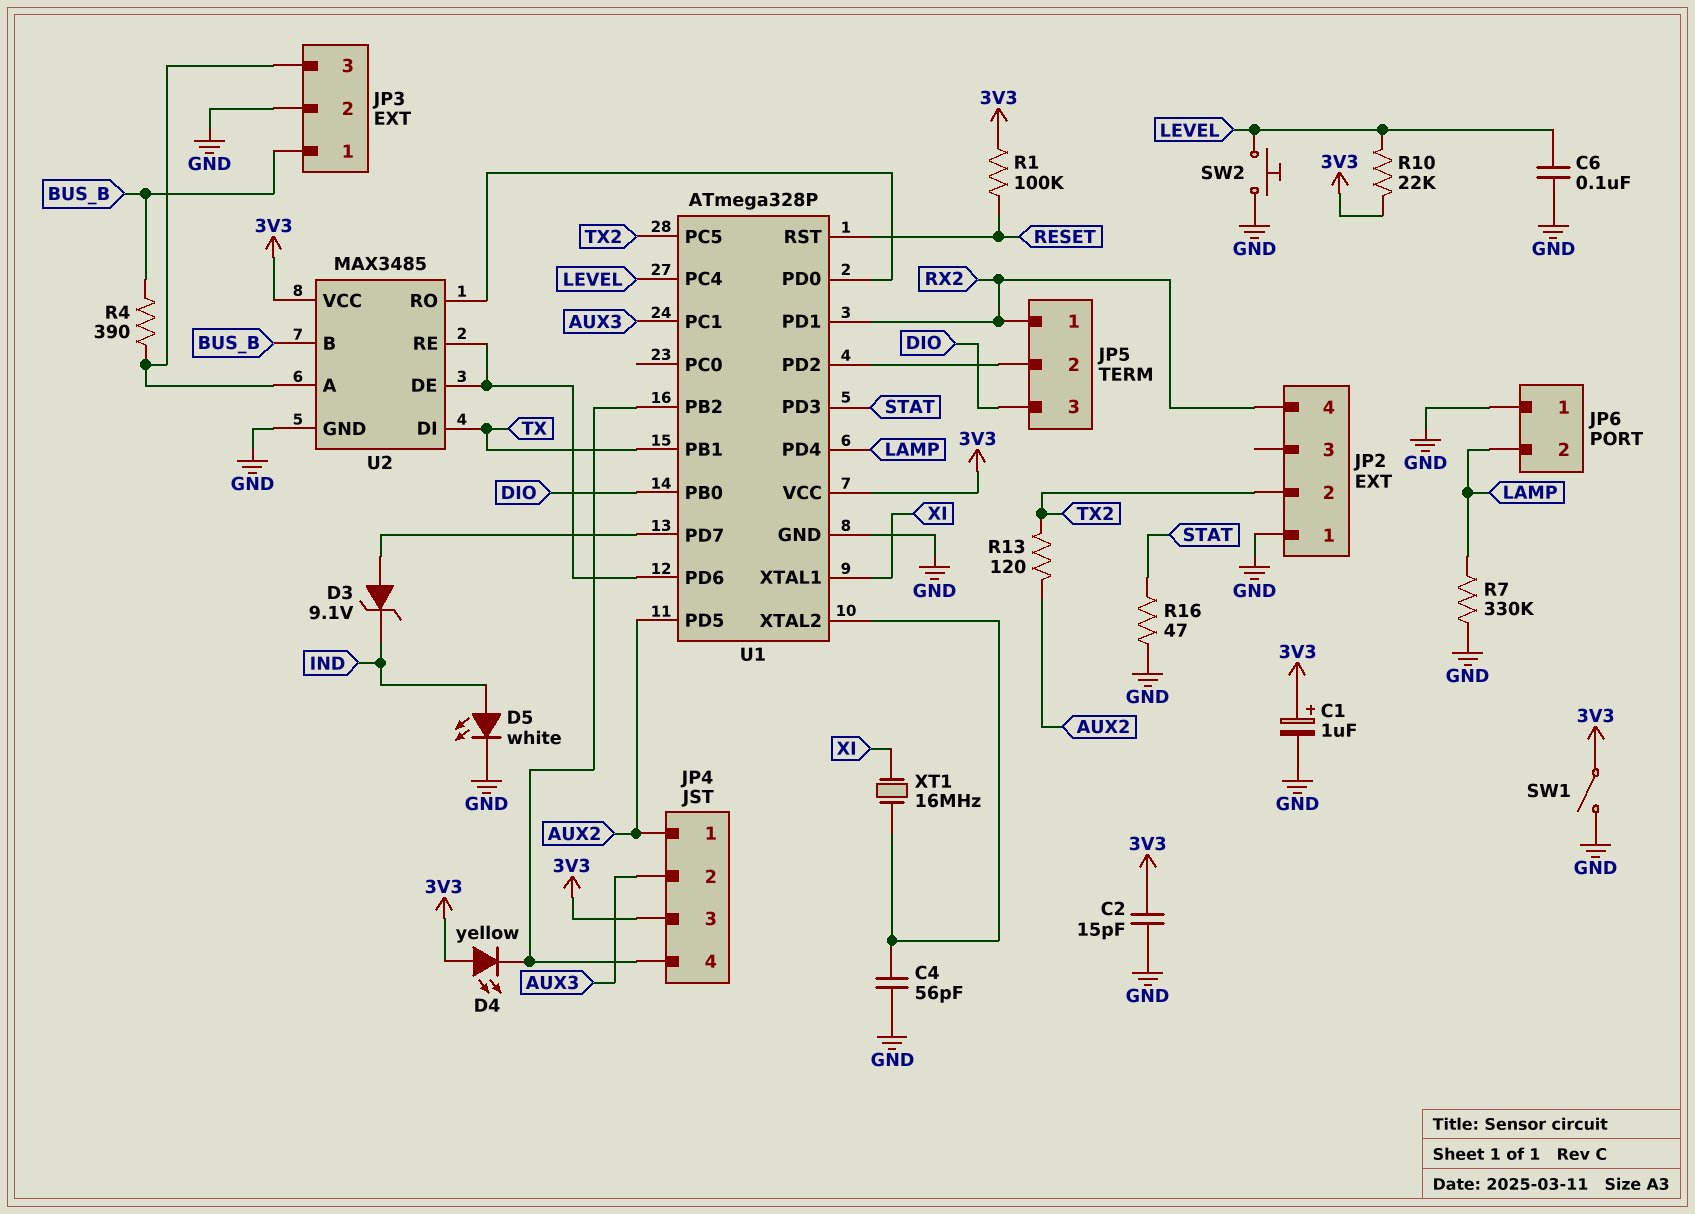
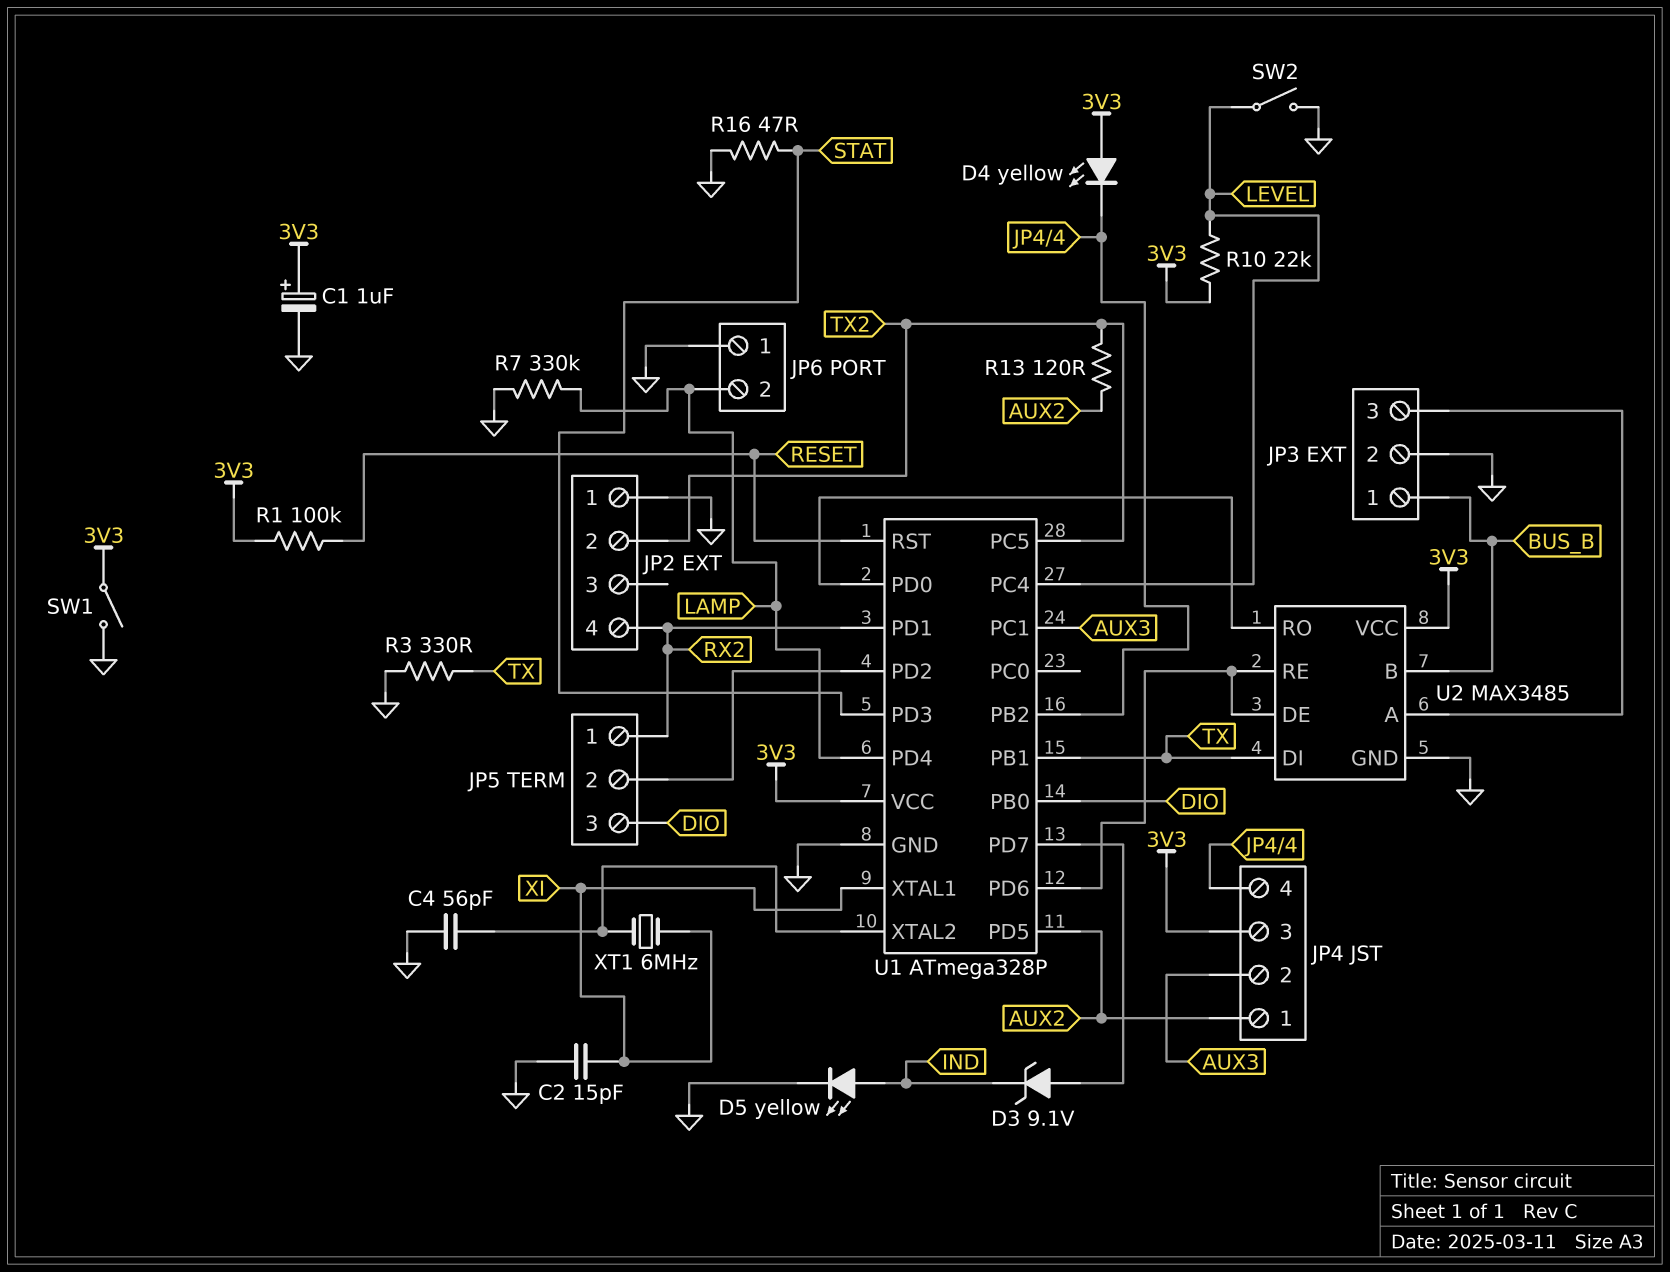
C2: 15pF (3V3, GND) -> 15pF (GND, XI)
C6: 100nF (GND, LEVEL) -> none
D5: LED white (A IND, K GND) -> LED yellow (A IND, K GND)
R3: none -> 330 (GND, TX)
R4: 390 (BUS_B, JP3/3) -> none
SW2: button (GND, LEVEL) -> switch (GND, LEVEL)
XT1: 16MHz (U1/XTAL2, XI) -> 6MHz (U1/XTAL2, XI)

